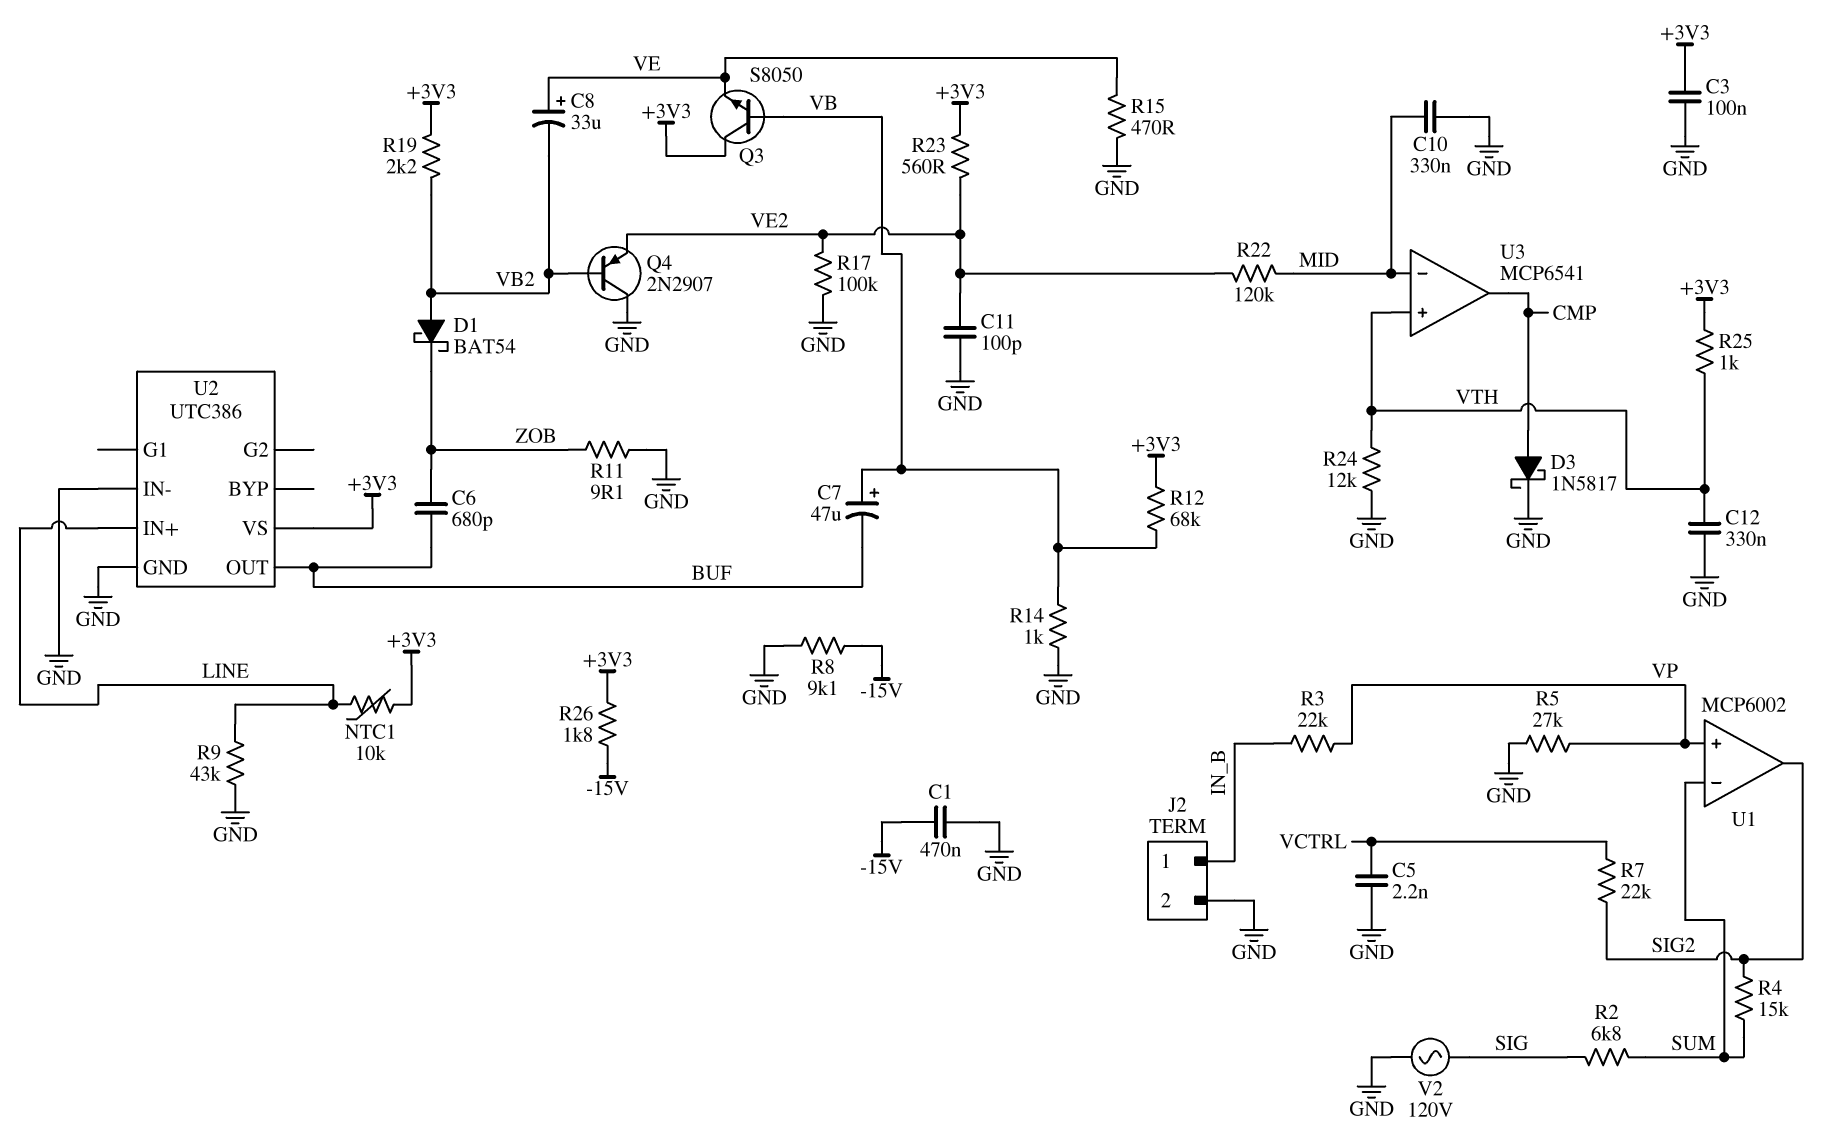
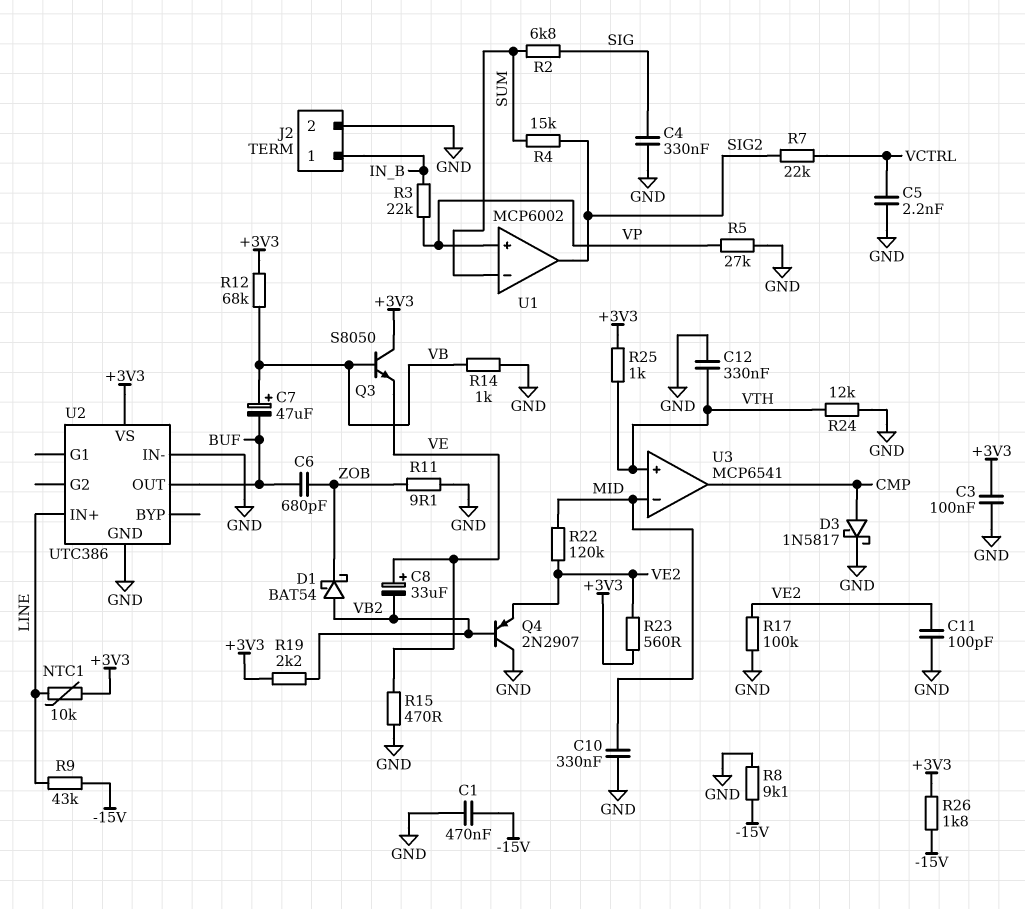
C4: none -> 330nF (GND, SIG)
R9: 43k (GND, LINE) -> 43k (-15V, LINE)
V2: AC 120V (GND, SIG) -> none

